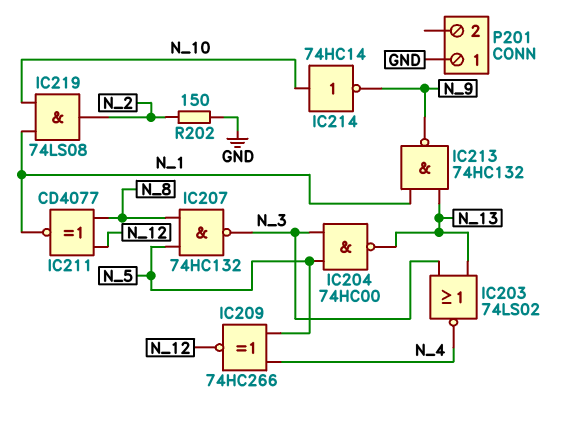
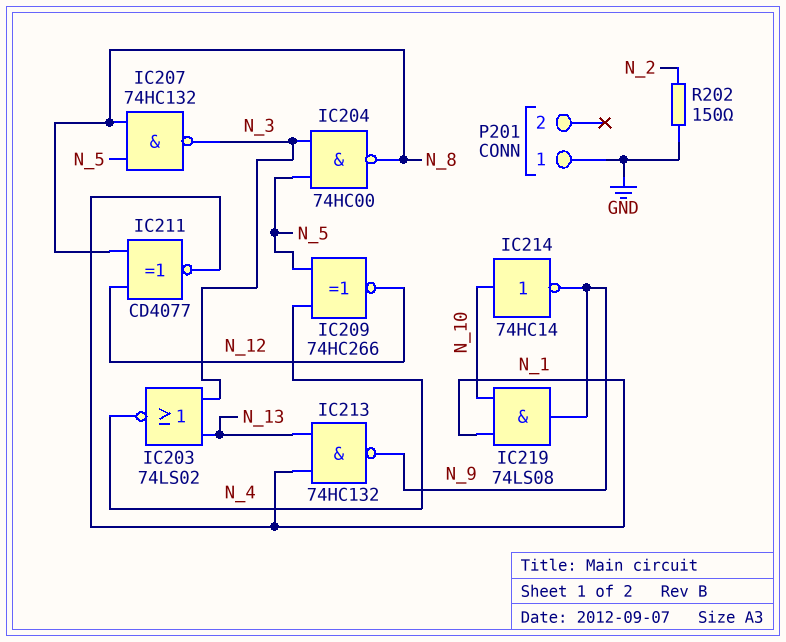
IC204: NAND 74HC00 (in N_3, in N_5, out N_13) -> NAND 74HC00 (in N_3, in N_5, out N_8)
IC219: AND 74LS08 (in N_1, in N_10, out N_2) -> AND 74LS08 (in N_1, in N_10, out N_9)

